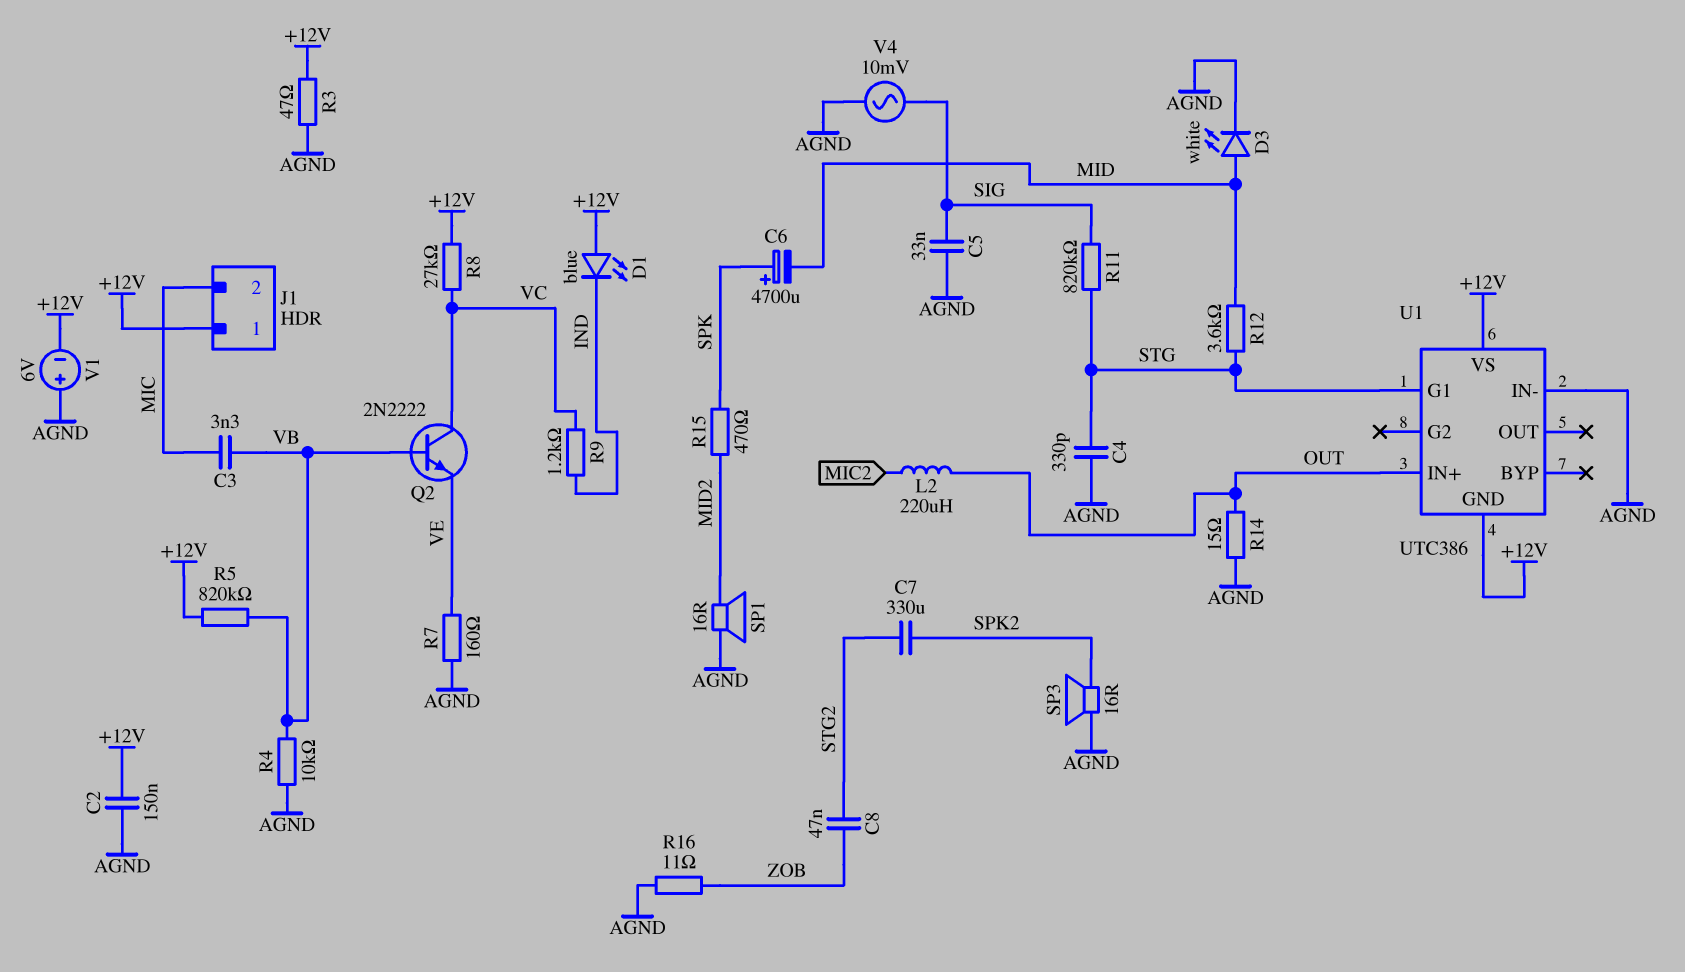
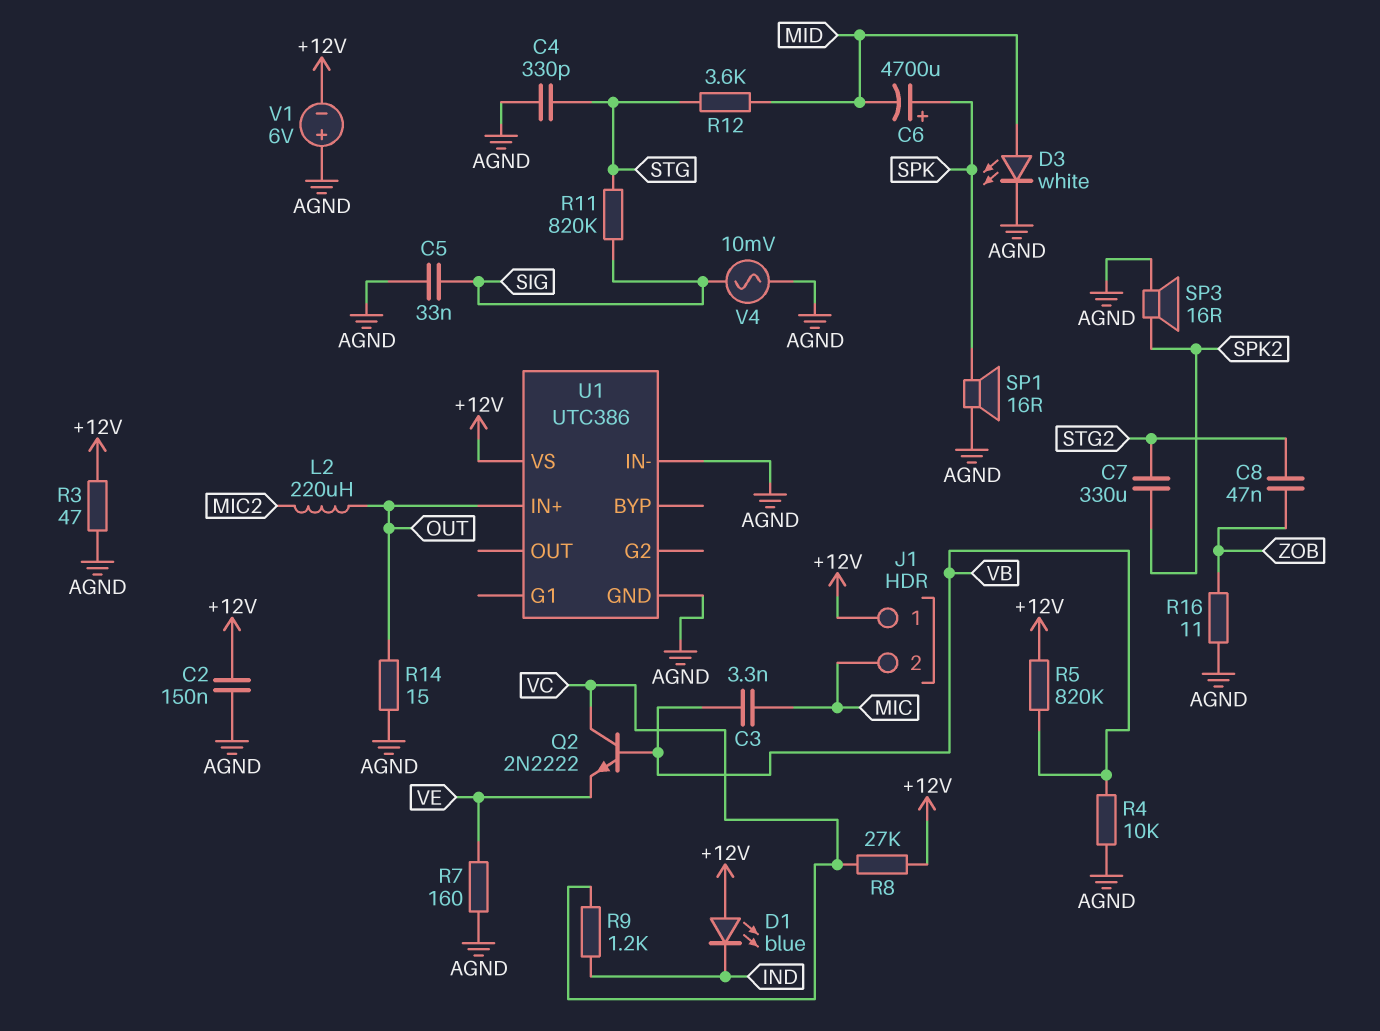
R15: 470 (MID2, SPK) -> none
SP1: speaker 16R (AGND, MID2) -> speaker 16R (AGND, SPK)
U1 pin G1: STG -> none
U1 pin GND: +12V -> AGND

